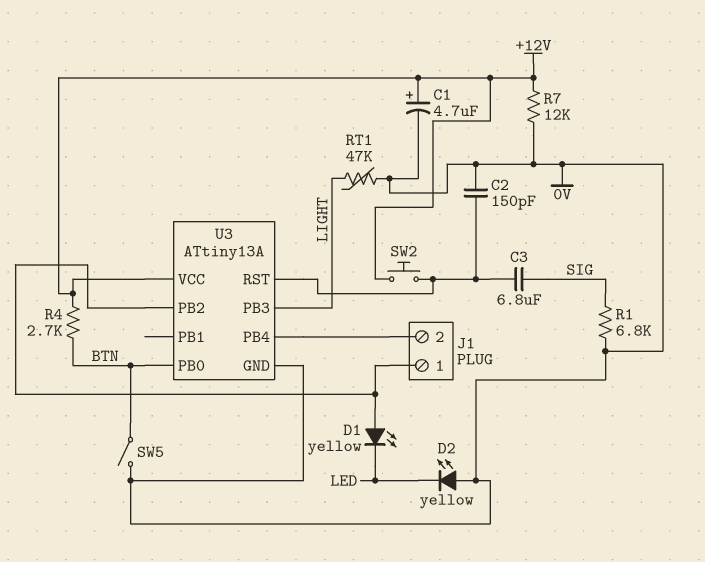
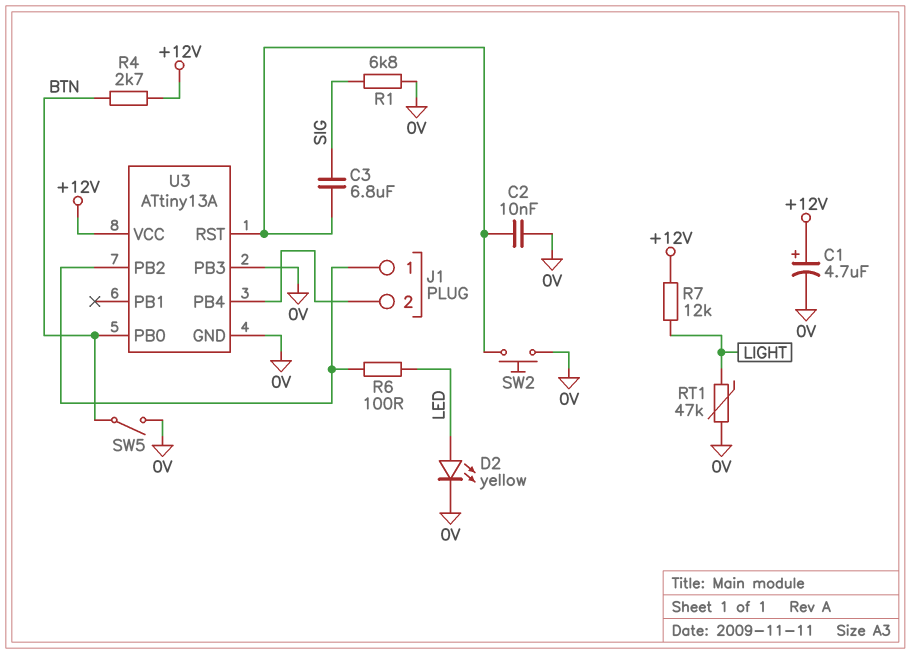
C2: 150pF (0V, U3/RST) -> 10nF (0V, U3/RST)
D1: LED yellow (A J1/1, K LED) -> none
D2: LED yellow (A 0V, K LED) -> LED yellow (A LED, K 0V)
R6: none -> 100 (J1/1, LED)
R7: 12k (+12V, 0V) -> 12k (+12V, LIGHT)
SW2: button (+12V, U3/RST) -> button (0V, U3/RST)
U3 pin PB3: LIGHT -> 0V

